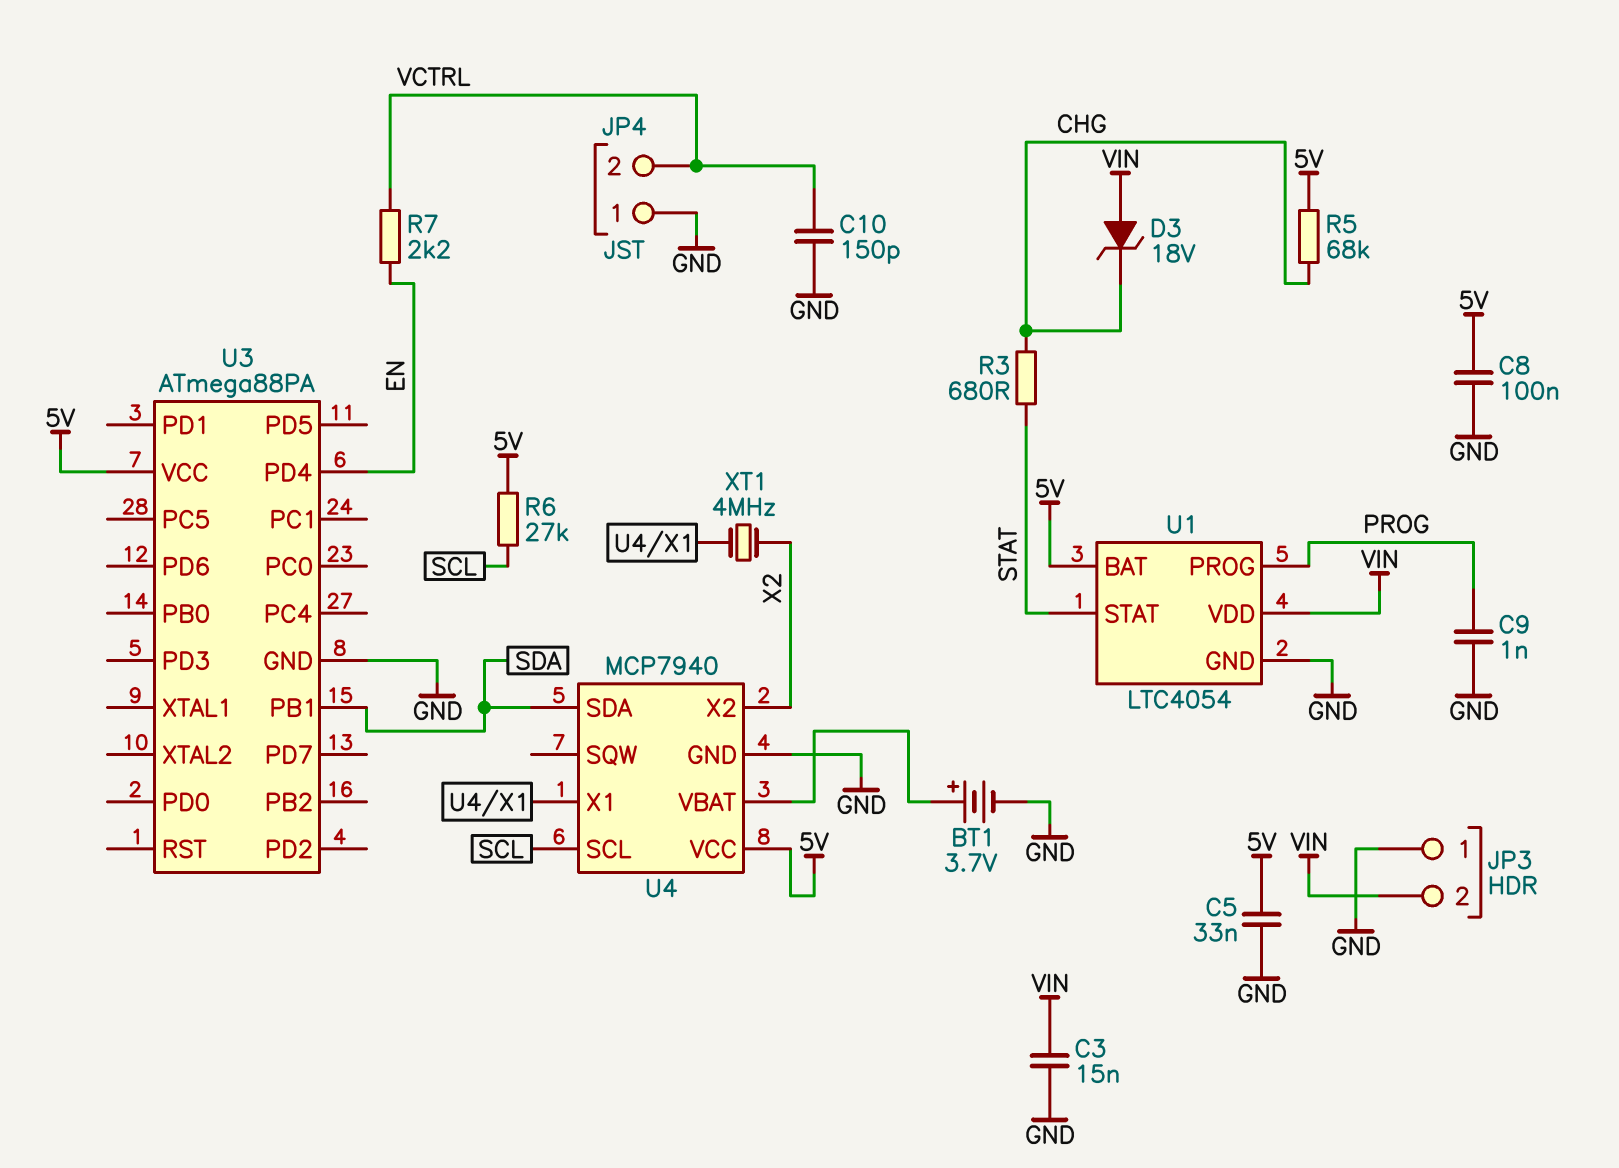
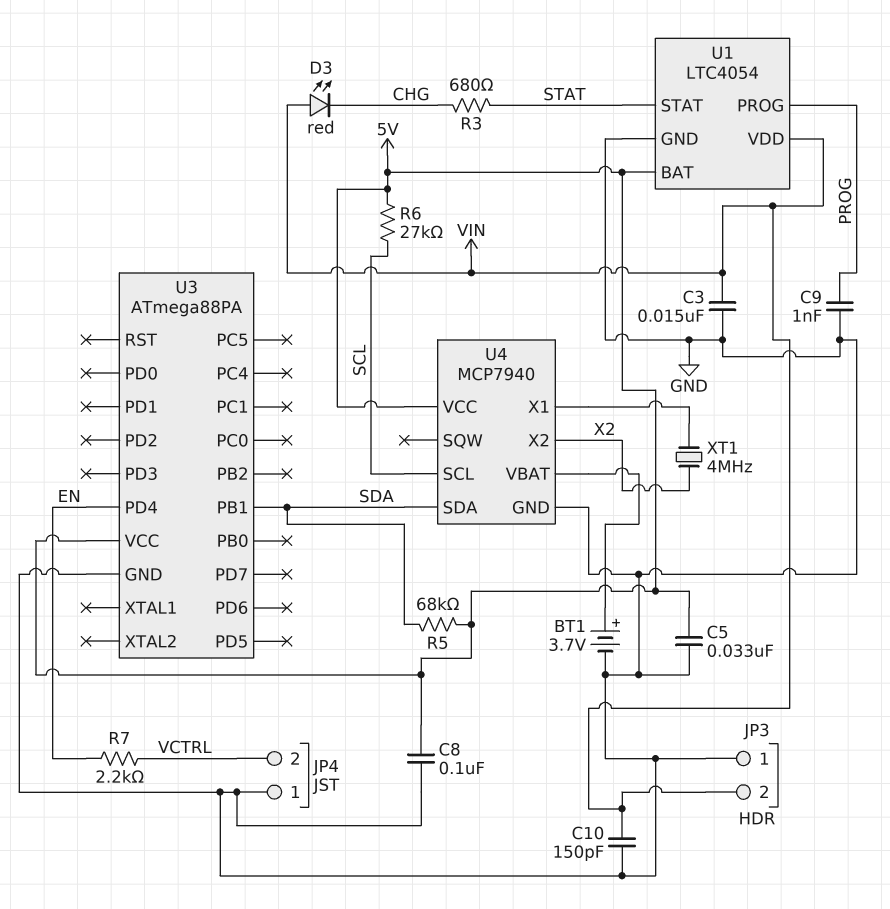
C10: 150pF (GND, VCTRL) -> 150pF (GND, VIN)
D3: zener 18V (A VIN, K CHG) -> LED red (A VIN, K CHG)
R5: 68k (5V, CHG) -> 68k (5V, SDA)

